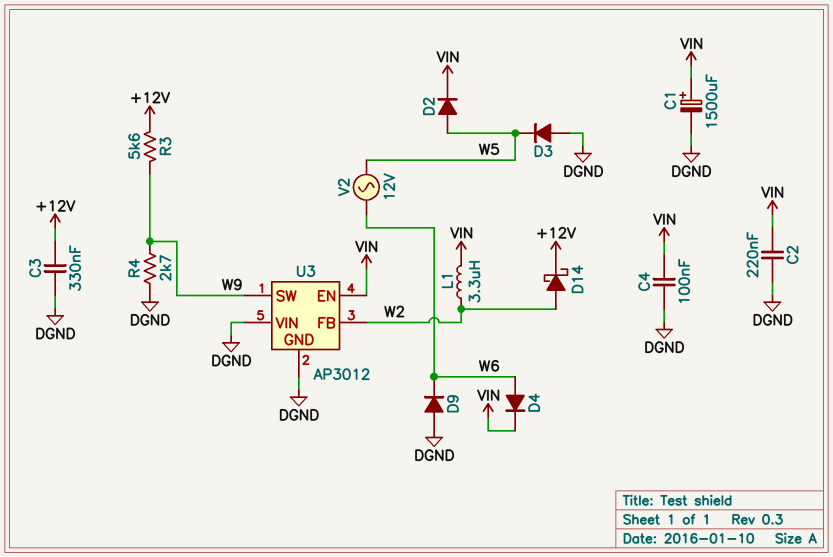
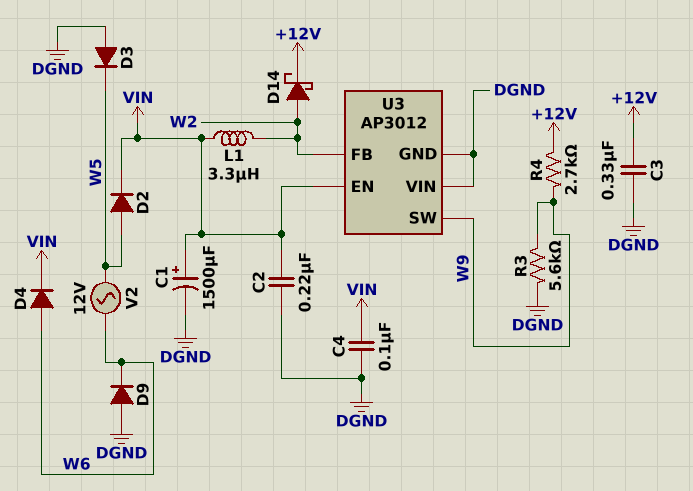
R3: 5.6k (+12V, W9) -> 5.6k (DGND, W9)
R4: 2.7k (DGND, W9) -> 2.7k (+12V, W9)

